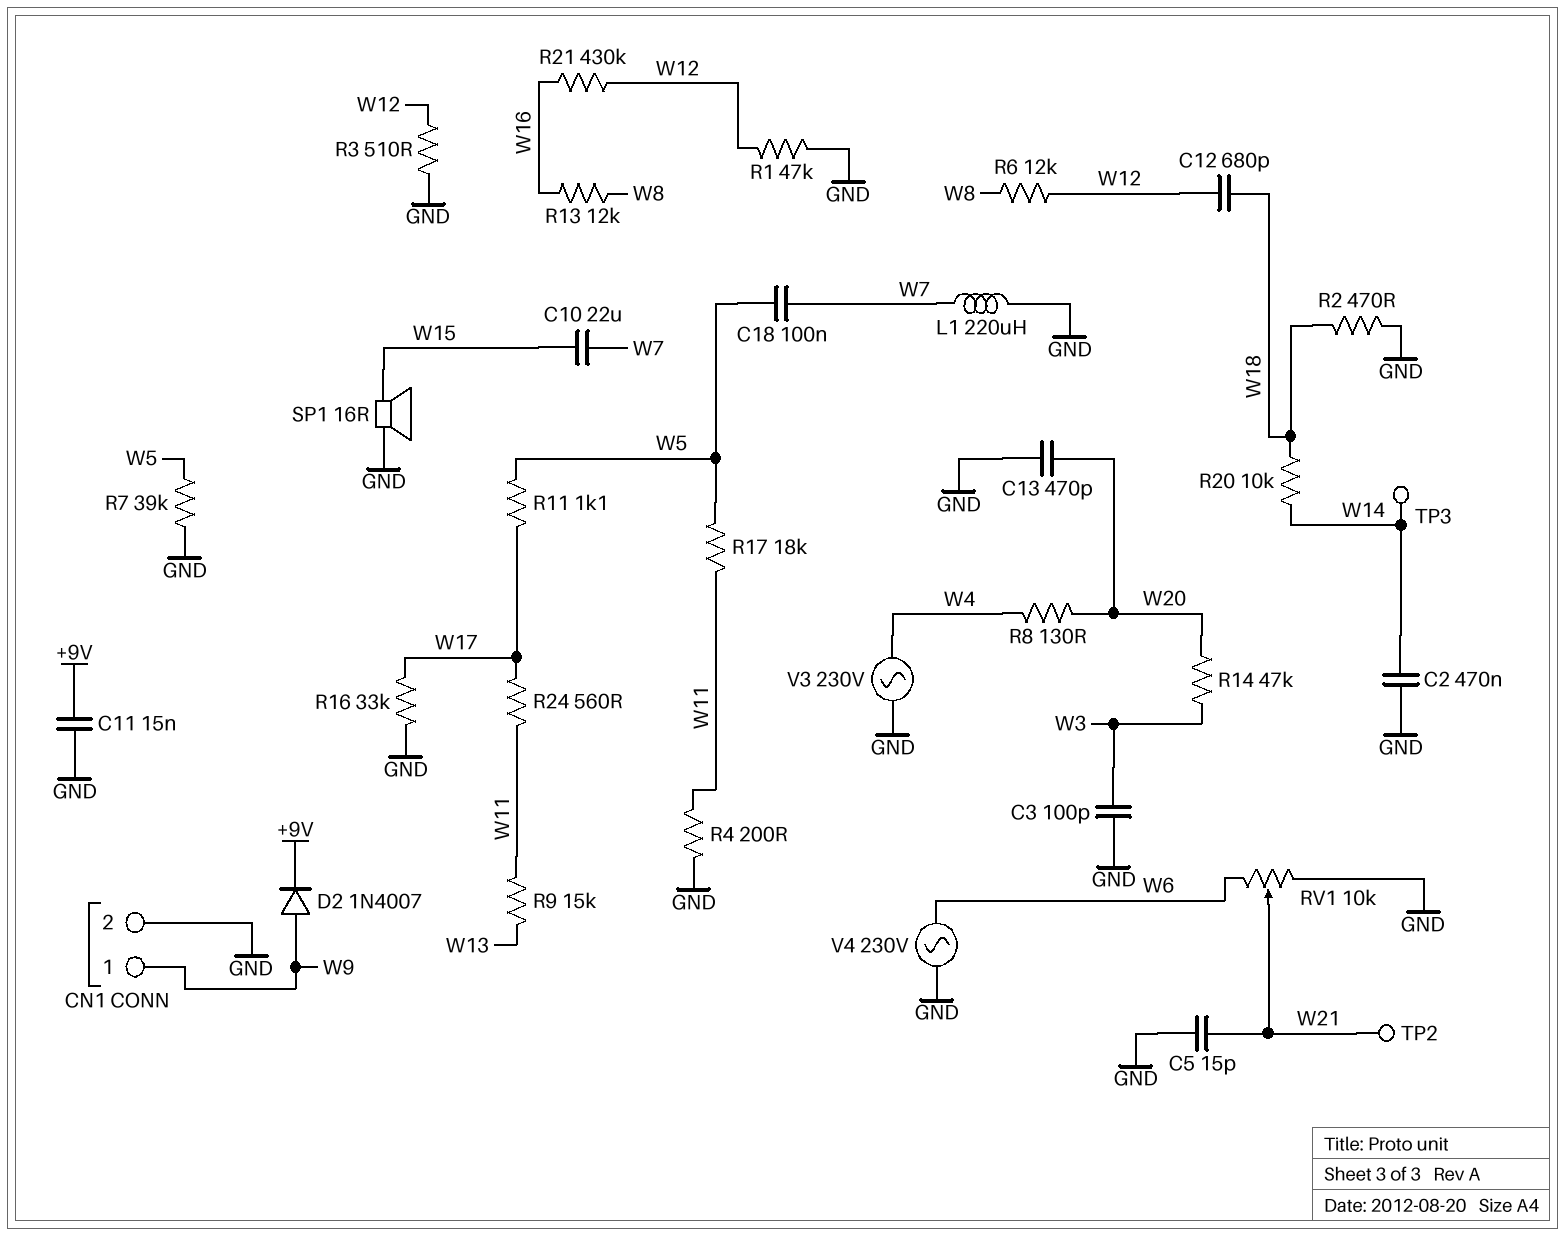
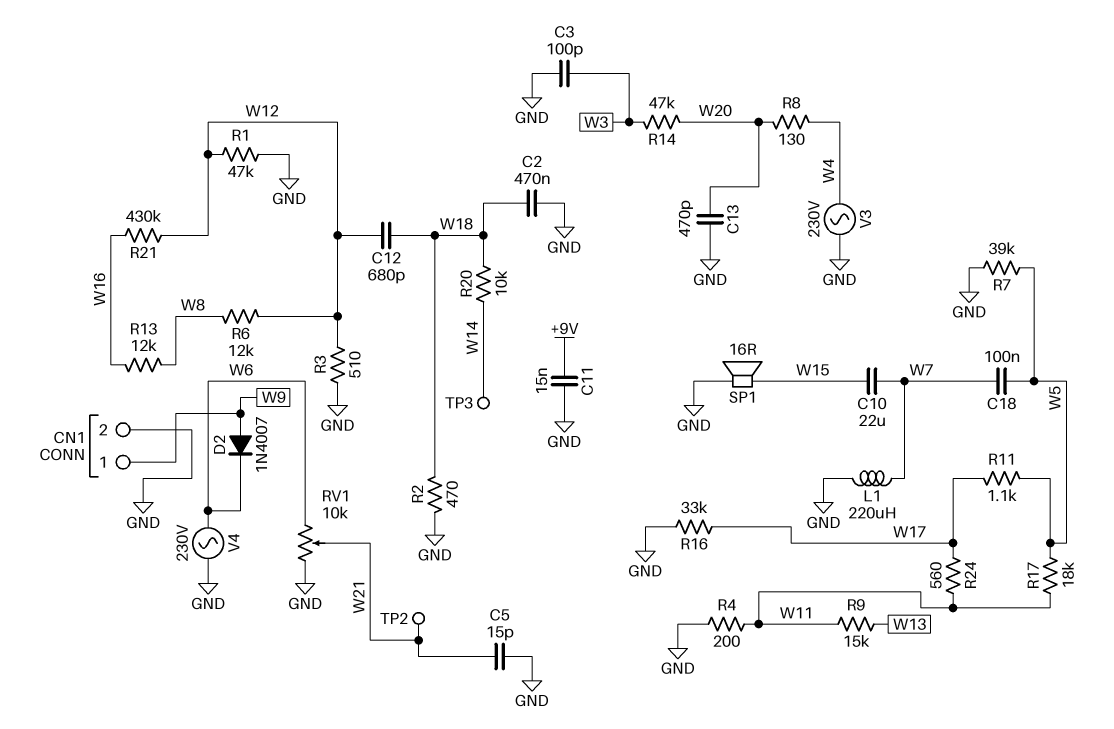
C2: 470nF (GND, W14) -> 470nF (GND, W18)
D2: diode 1N4007 (A W9, K +9V) -> diode 1N4007 (A W9, K W6)

